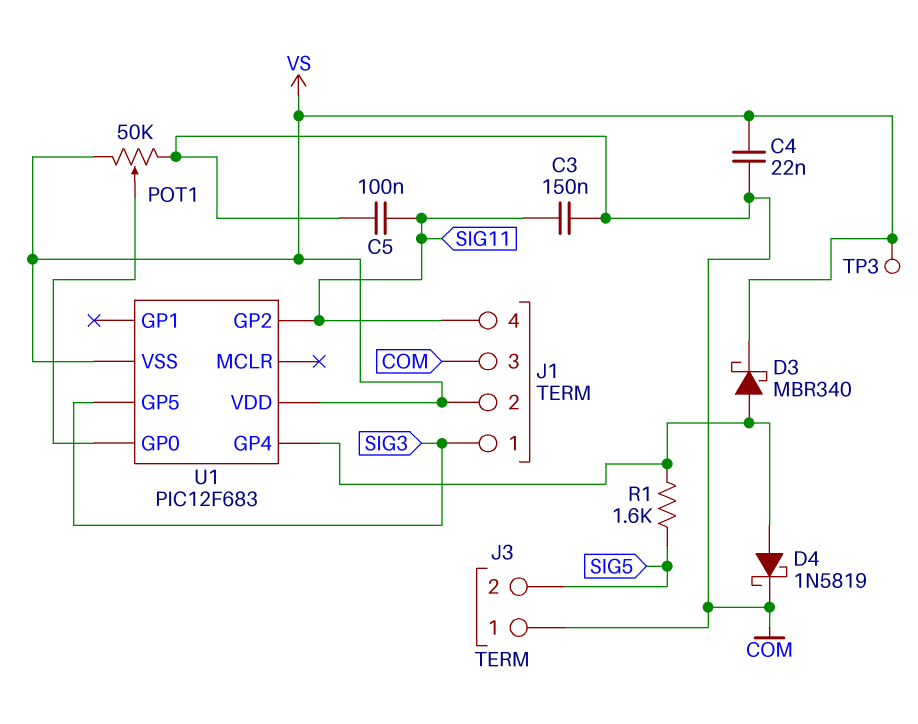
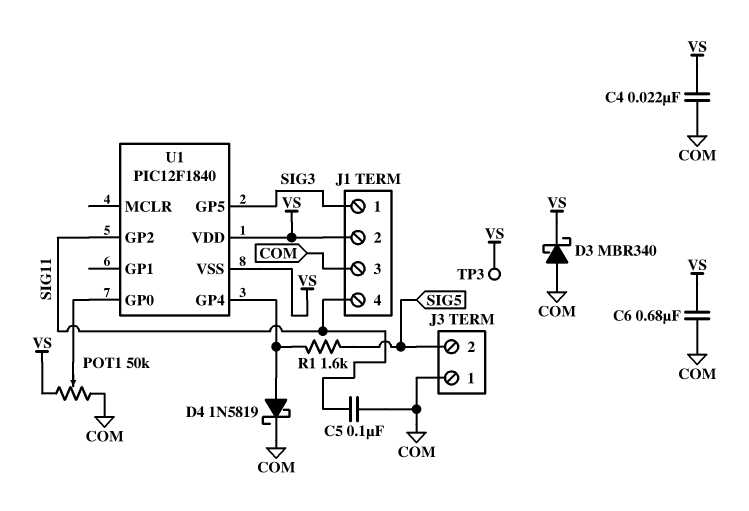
C3: 150nF (COM, SIG11) -> none
C6: none -> 680nF (COM, VS)
D3: schottky MBR340 (A U1/GP4, K VS) -> schottky MBR340 (A COM, K VS)
U1: PIC12F683 -> PIC12F1840

